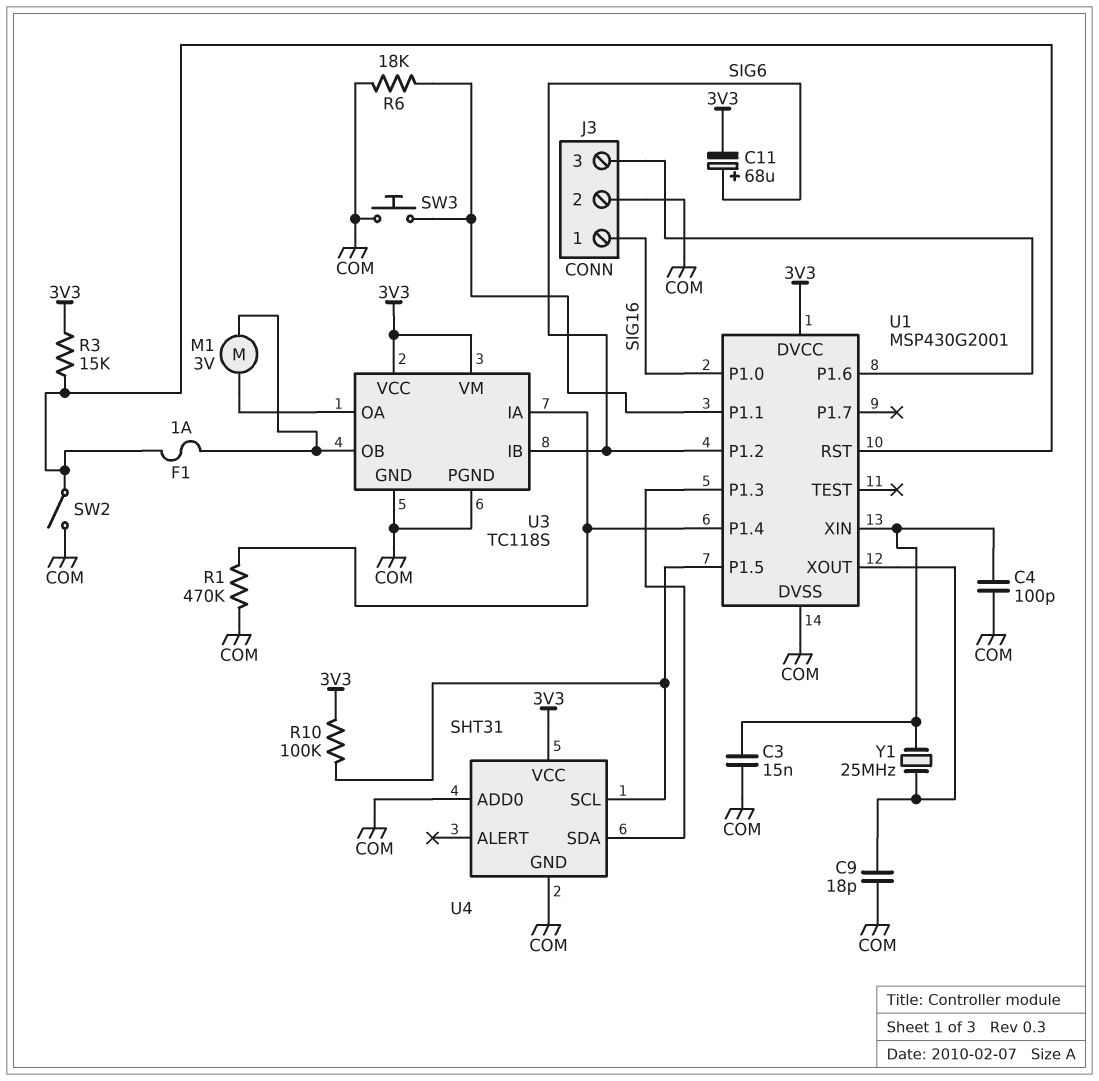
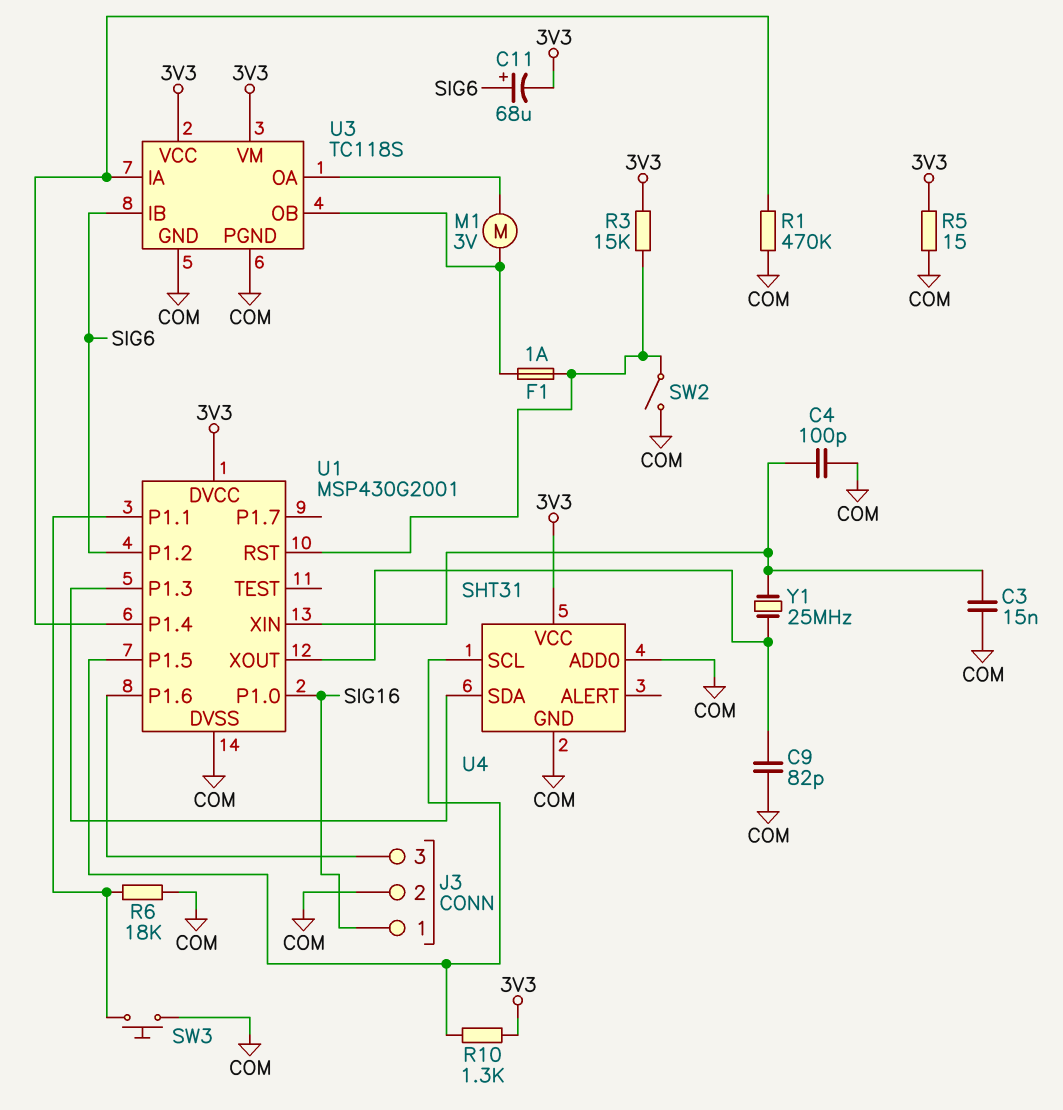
C9: 18pF (COM, U1/XOUT) -> 82pF (COM, U1/XOUT)
R5: none -> 15 (3V3, COM)
R10: 100k (3V3, U1/P1.5) -> 1.3k (3V3, U1/P1.5)

